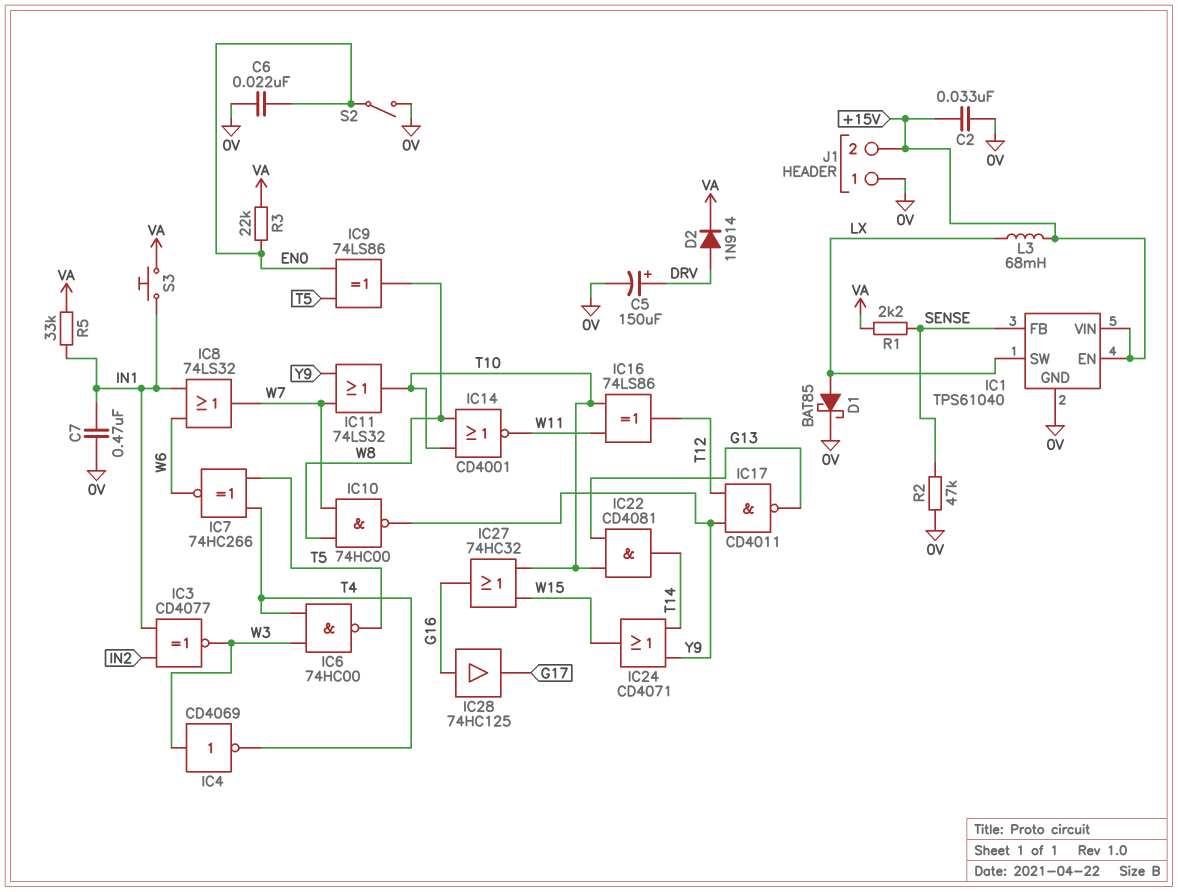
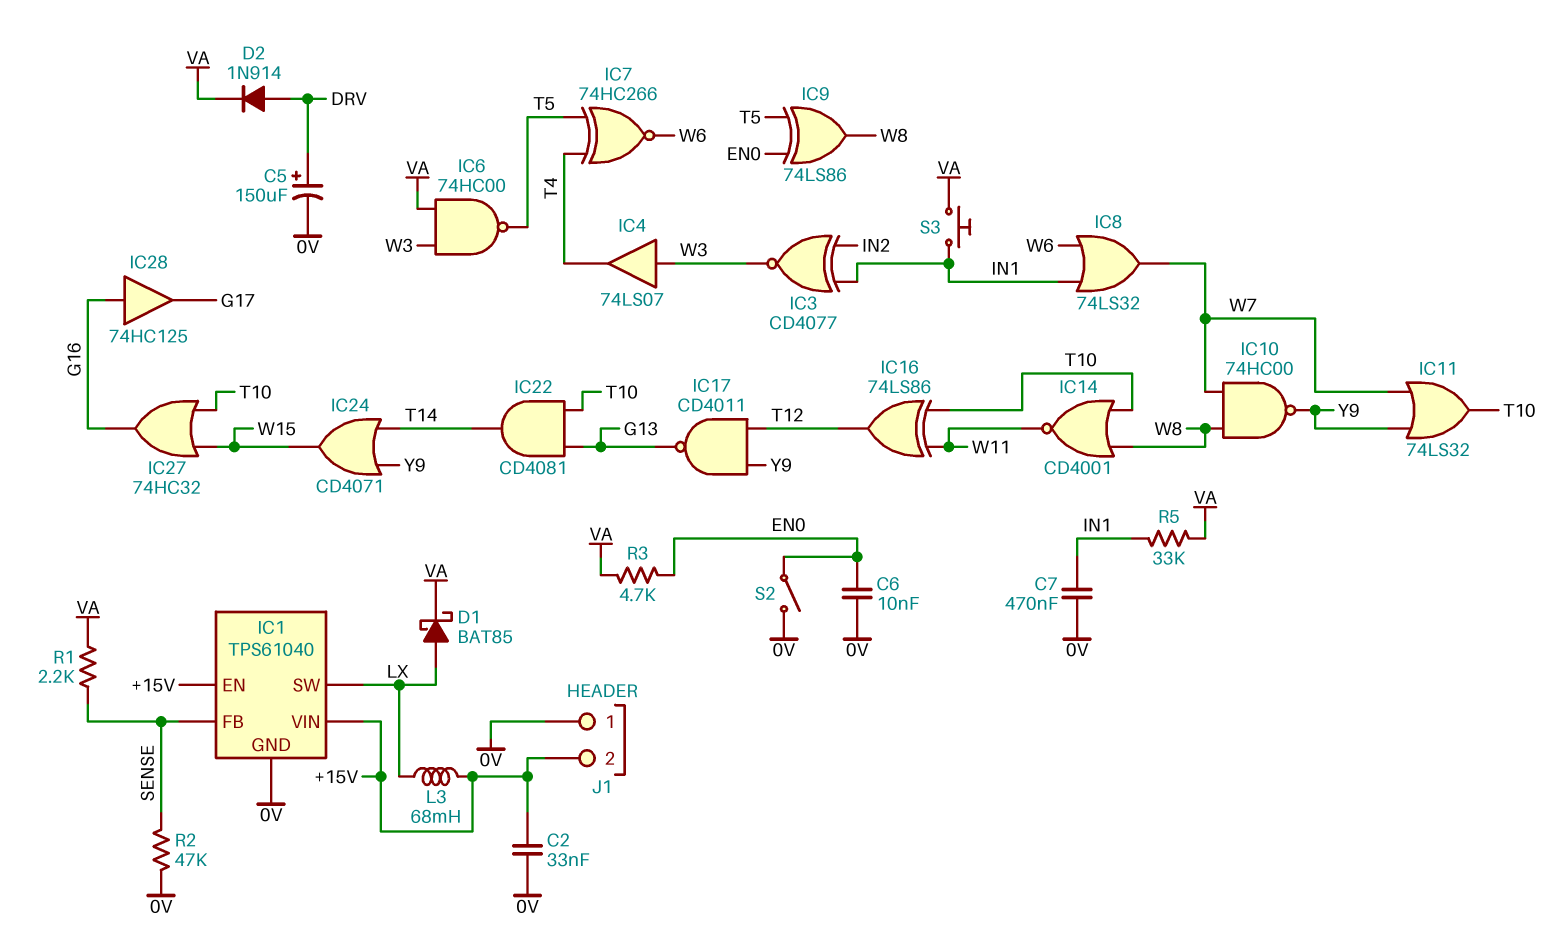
C6: 22nF (0V, EN0) -> 10nF (0V, EN0)
D1: schottky BAT85 (A LX, K 0V) -> schottky BAT85 (A LX, K VA)
IC4: NOT CD4069 (in W3, out T4) -> buffer 74LS07 (in W3, out T4)
IC6: NAND 74HC00 (in T4, in W3, out T5) -> NAND 74HC00 (in VA, in W3, out T5)
R3: 22k (EN0, VA) -> 4.7k (EN0, VA)

